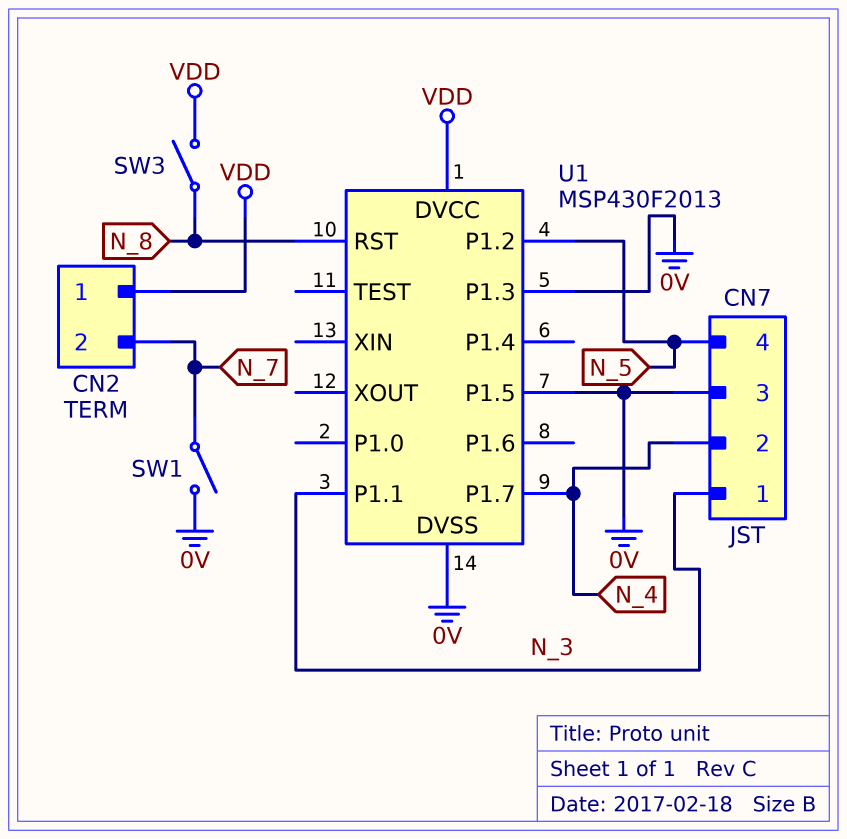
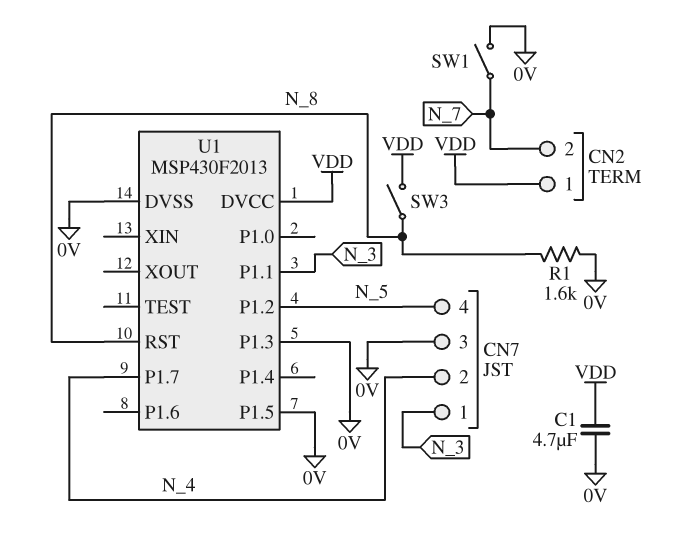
C1: none -> 4.7uF (0V, VDD)
R1: none -> 1.6k (0V, N_8)

